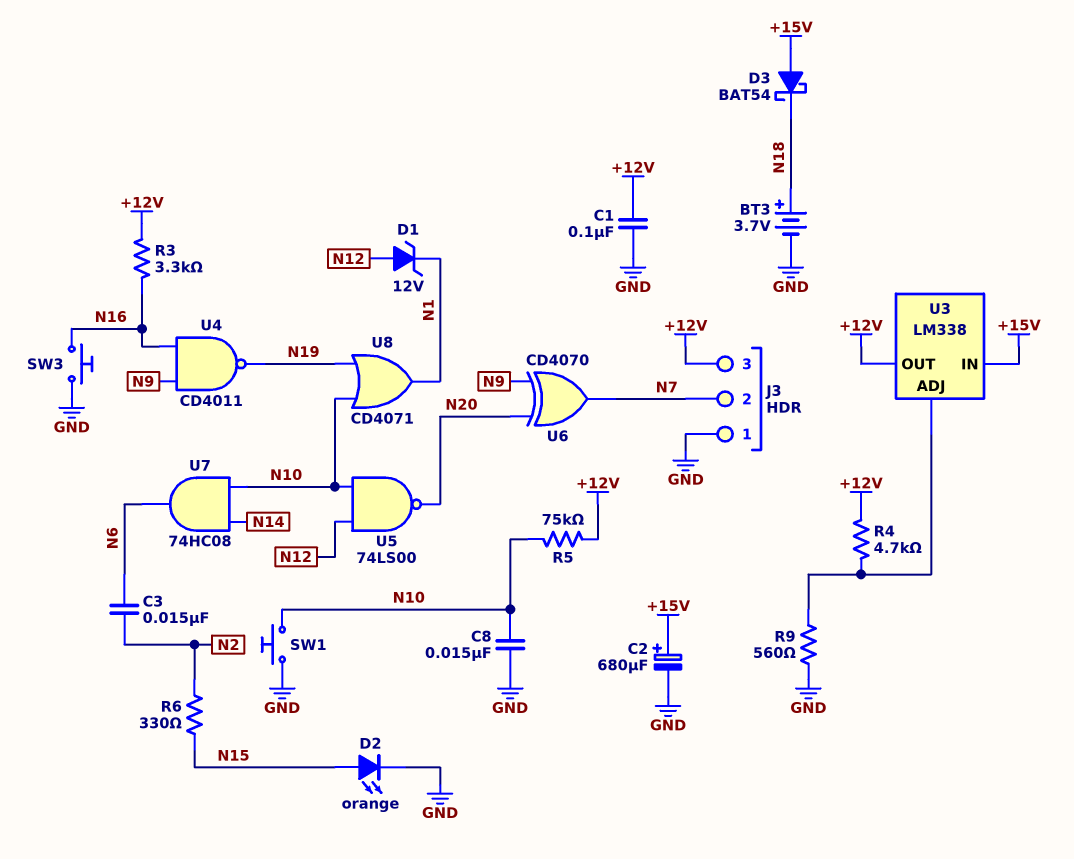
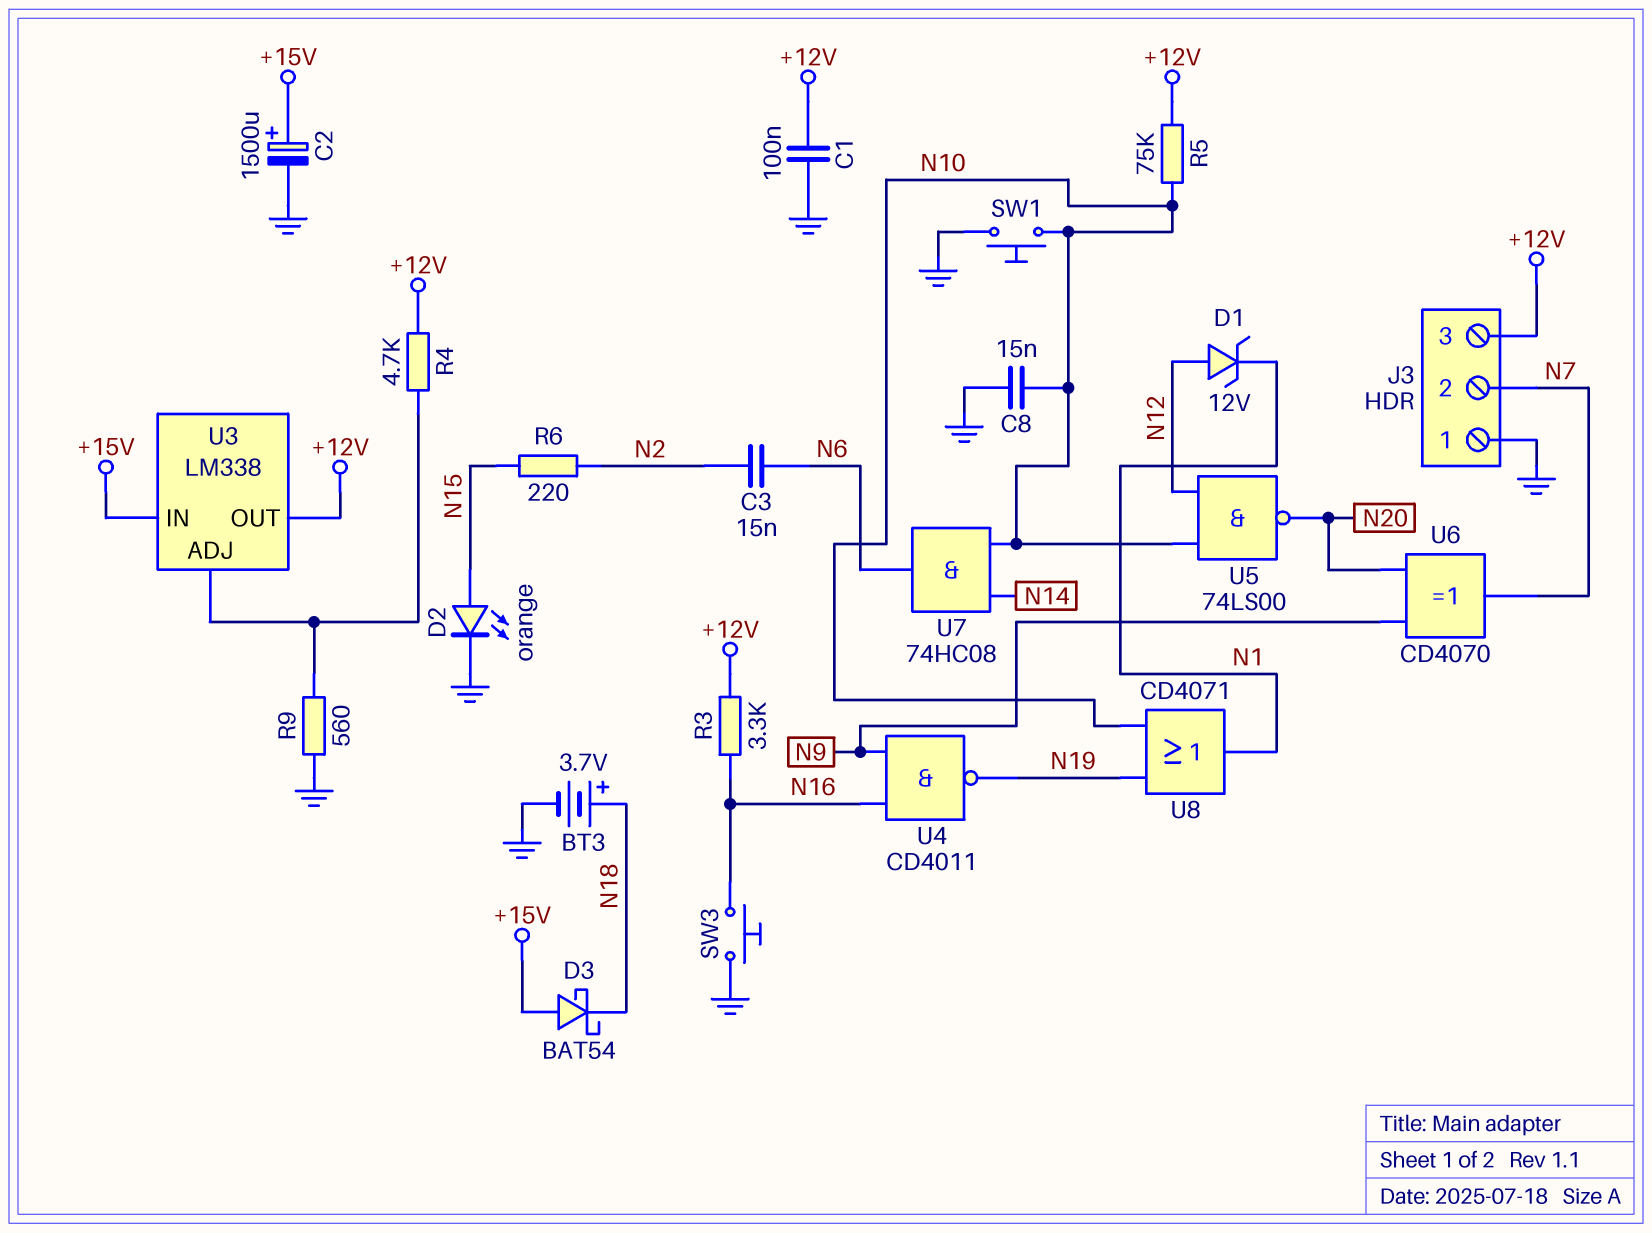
C2: 680uF (plus +15V, minus GND) -> 1500uF (plus +15V, minus GND)
R6: 330 (N2, N15) -> 220 (N2, N15)

